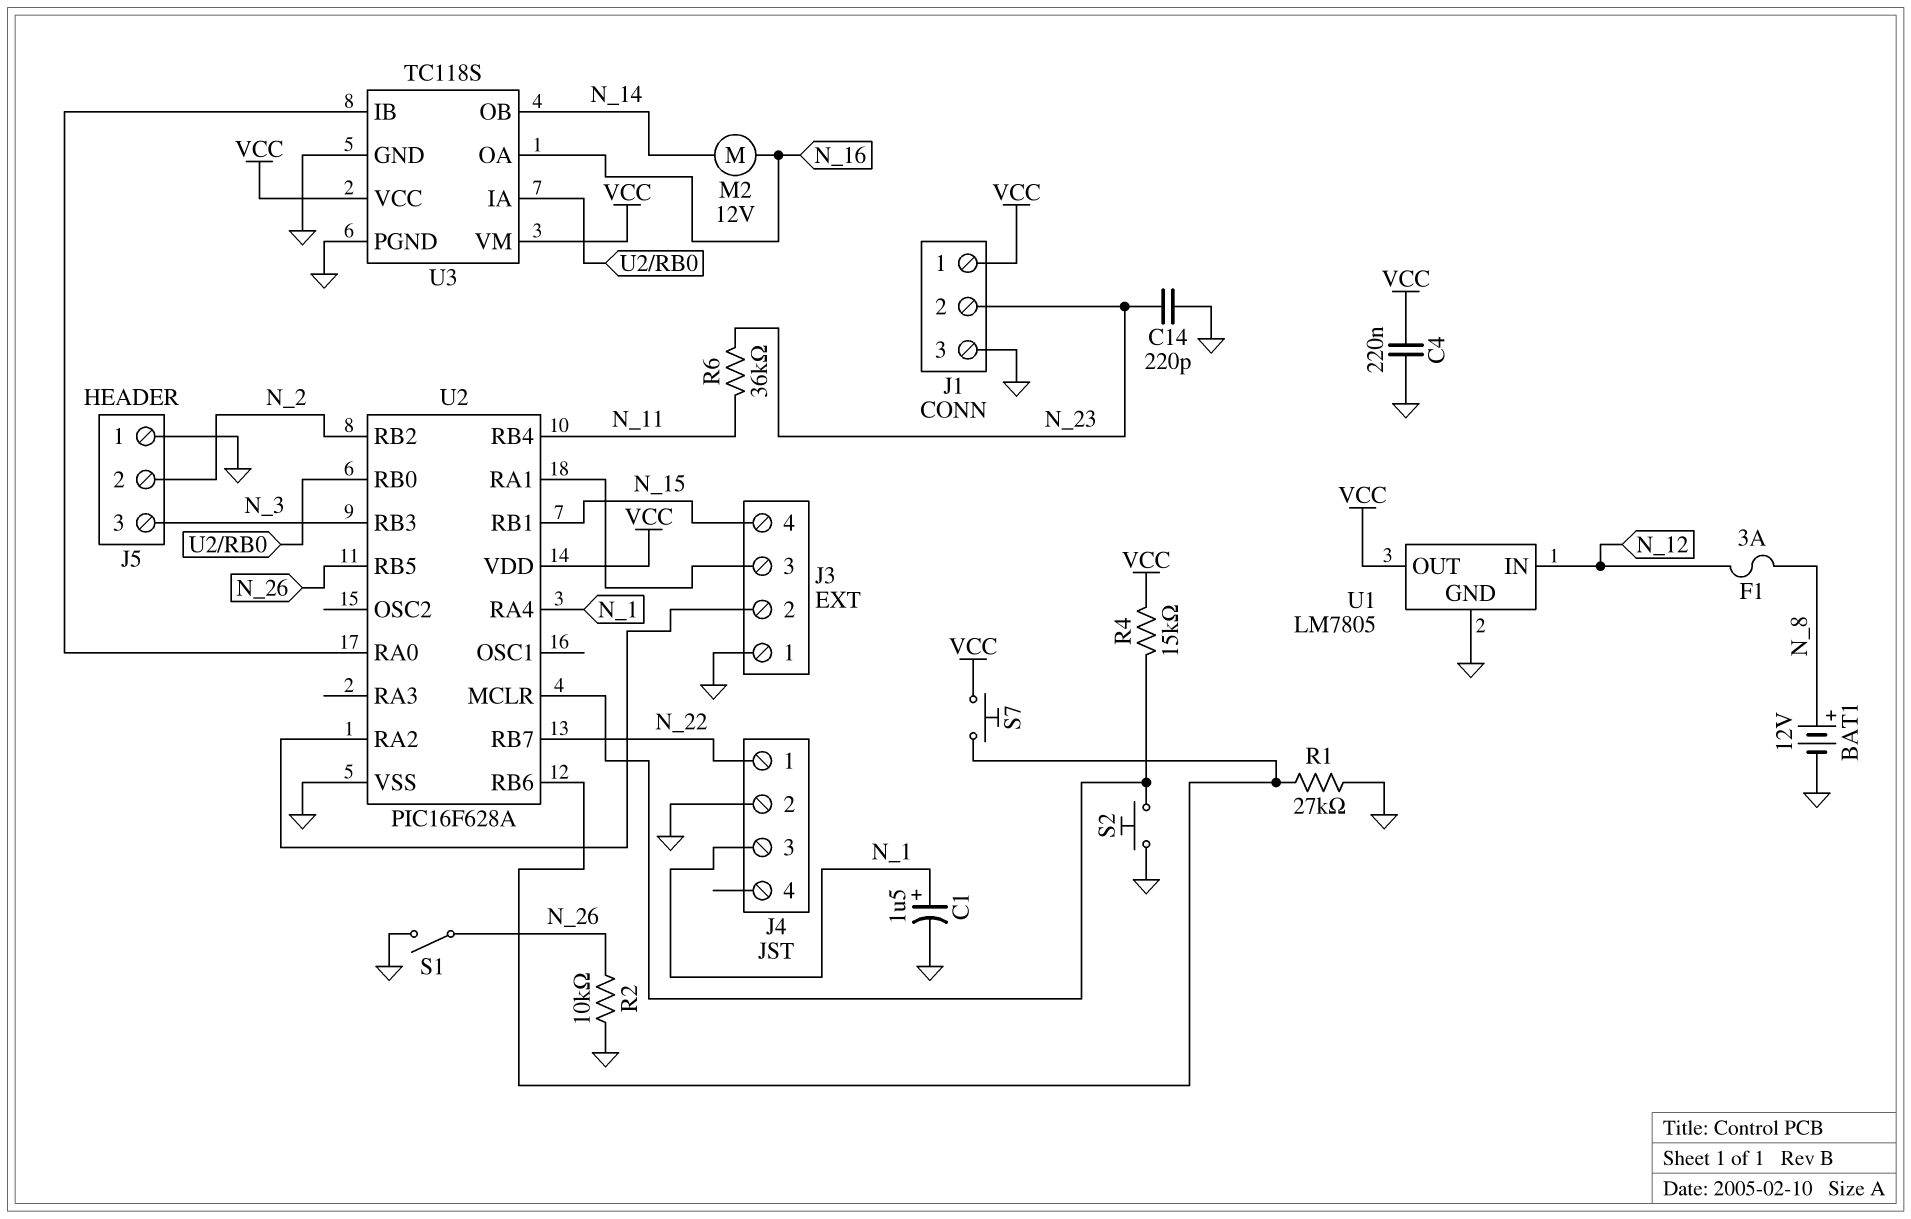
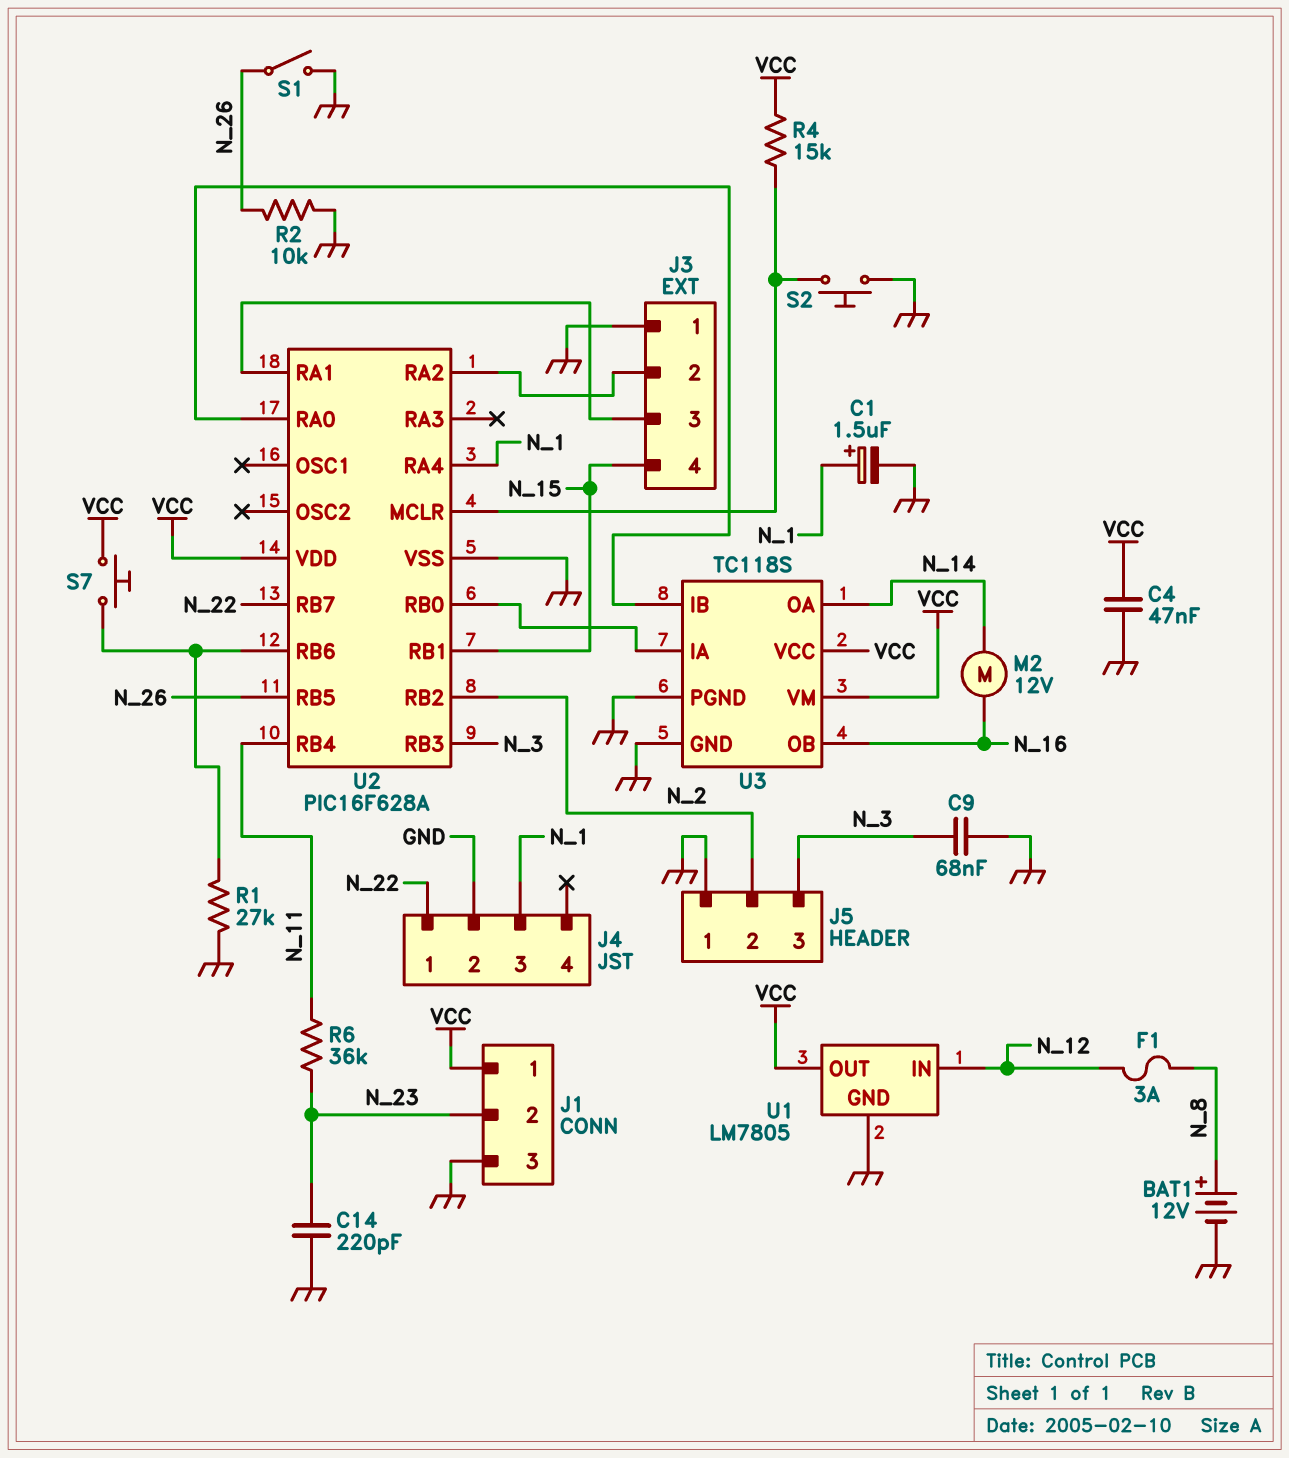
C4: 220nF (GND, VCC) -> 47nF (GND, VCC)
C9: none -> 68nF (GND, N_3)
U3 pin OA: N_16 -> N_14
U3 pin OB: N_14 -> N_16

